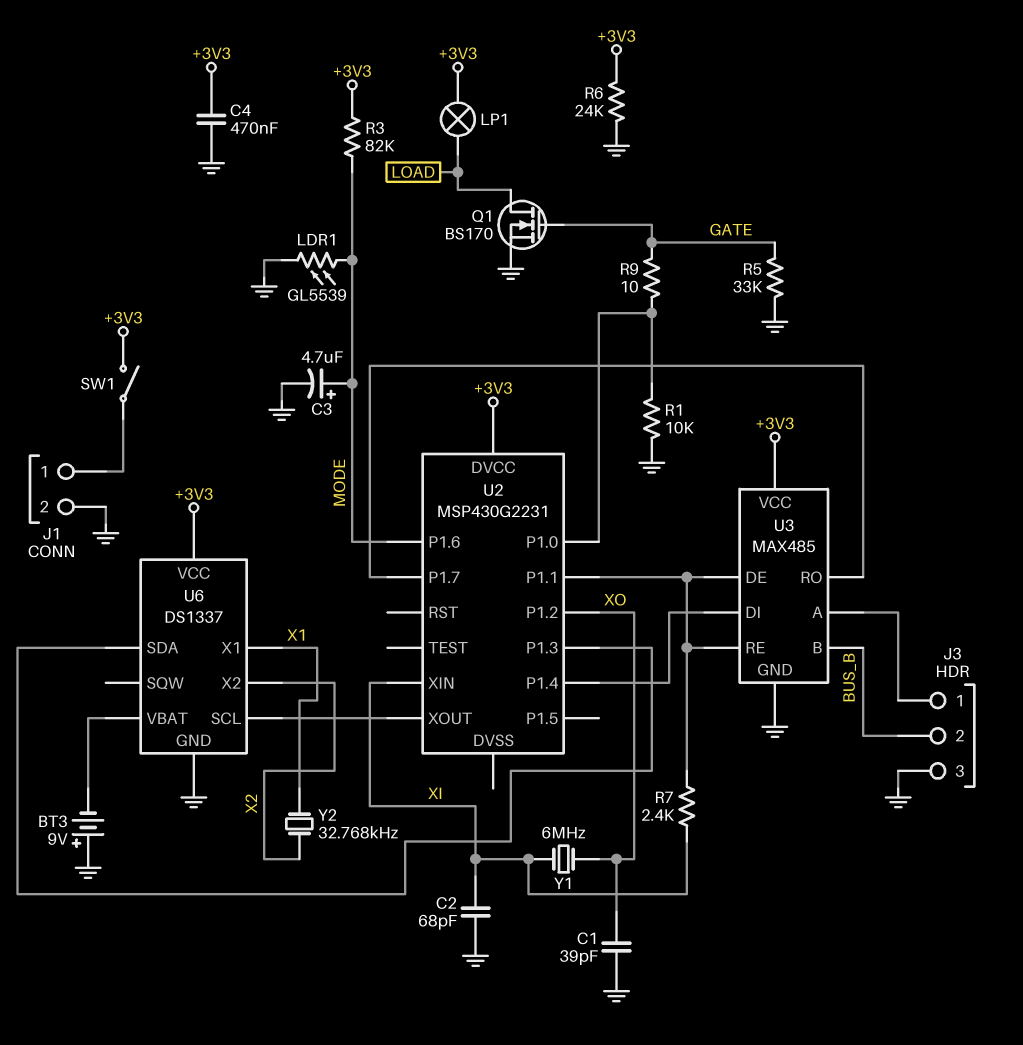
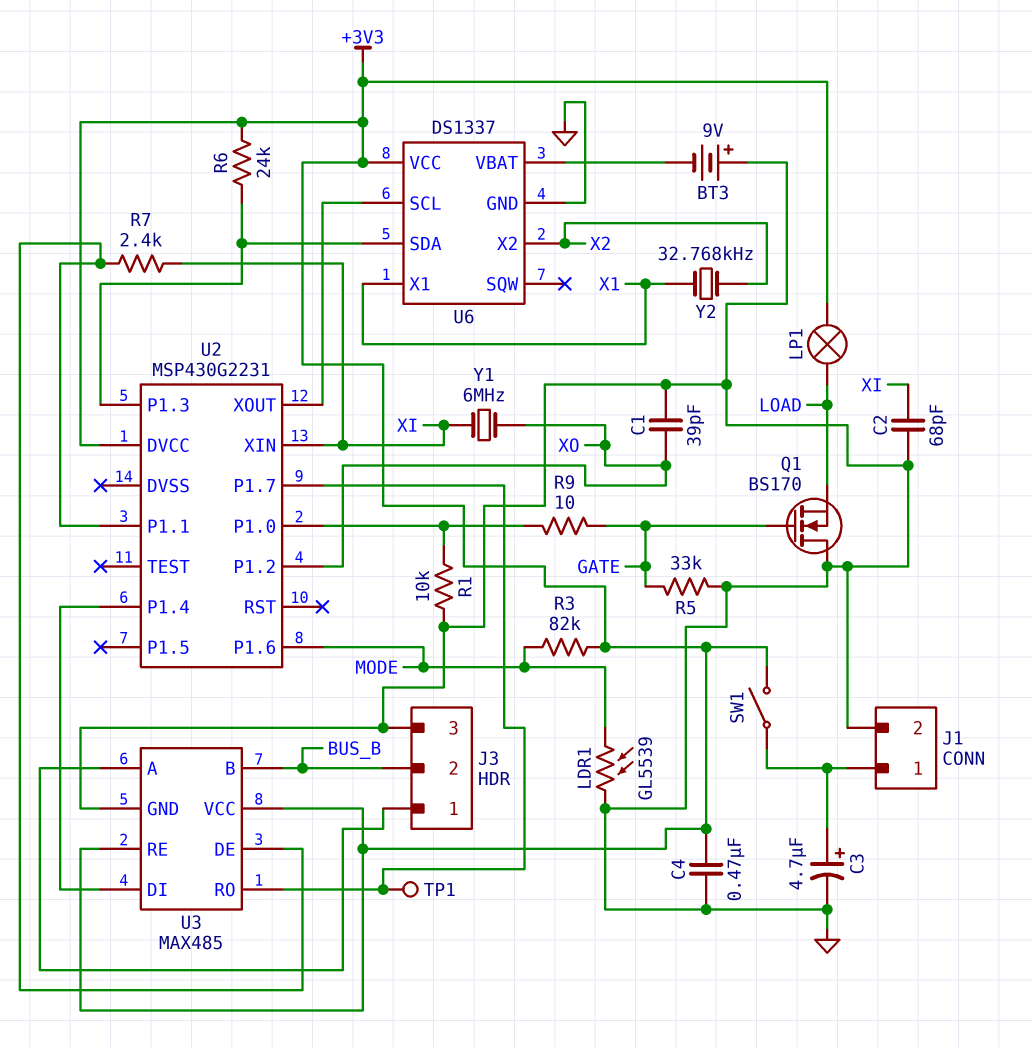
C3: 4.7uF (plus MODE, minus GND) -> 4.7uF (plus J1/1, minus GND)
Q1: NMOS BS170 (G GATE, D LOAD, S GND) -> NMOS BS170 (G GATE, D GND, S LOAD)
R6: 24k (+3V3, GND) -> 24k (+3V3, U2/P1.3)
TP1: none -> test point (U2/P1.7)
U3 pin RE: U2/P1.1 -> +3V3

